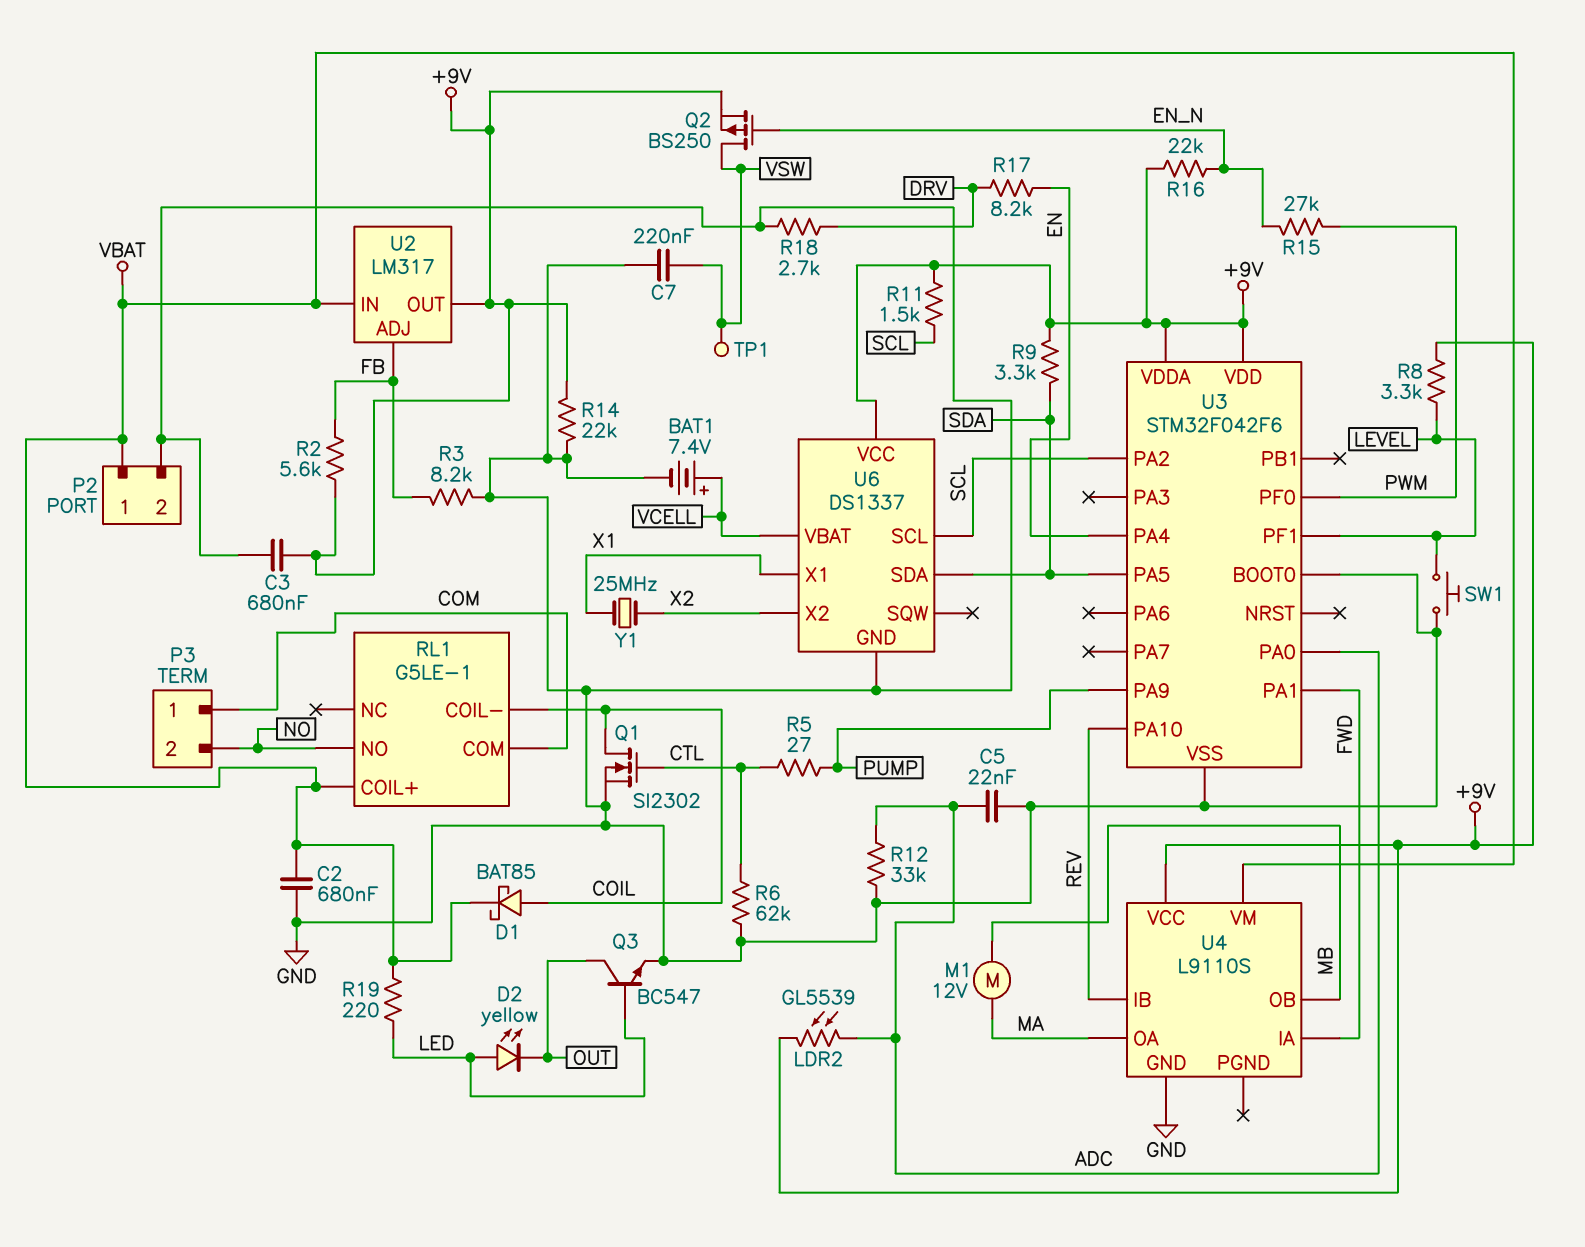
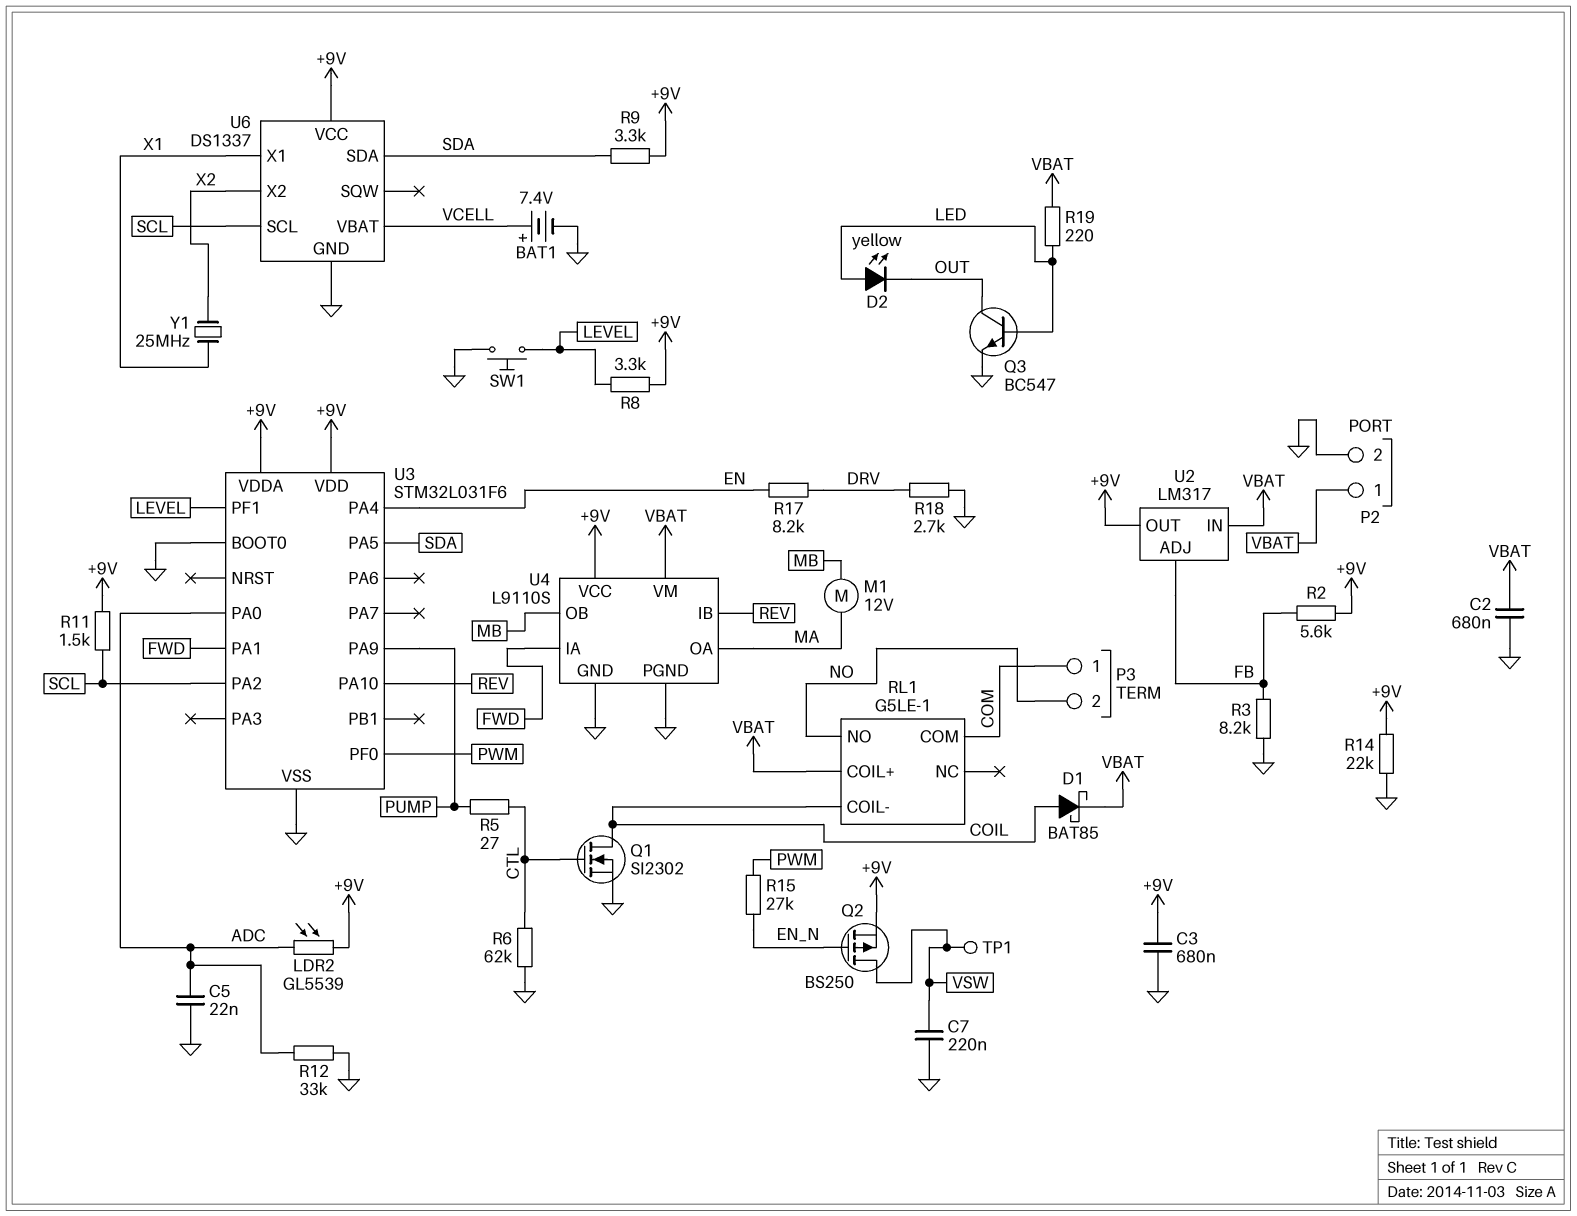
R16: 22k (+9V, EN_N) -> none
U3: STM32F042F6 -> STM32L031F6
U4 pin PGND: none -> GND

